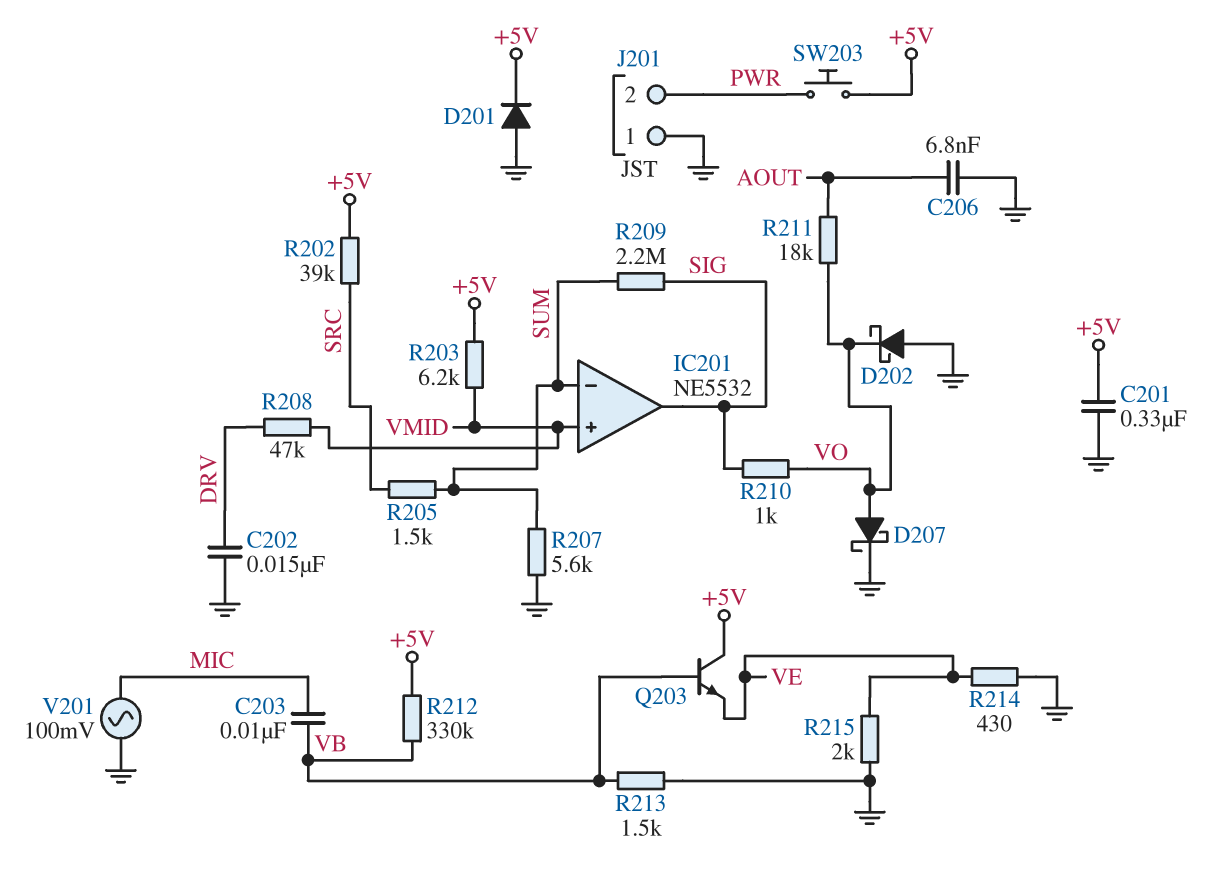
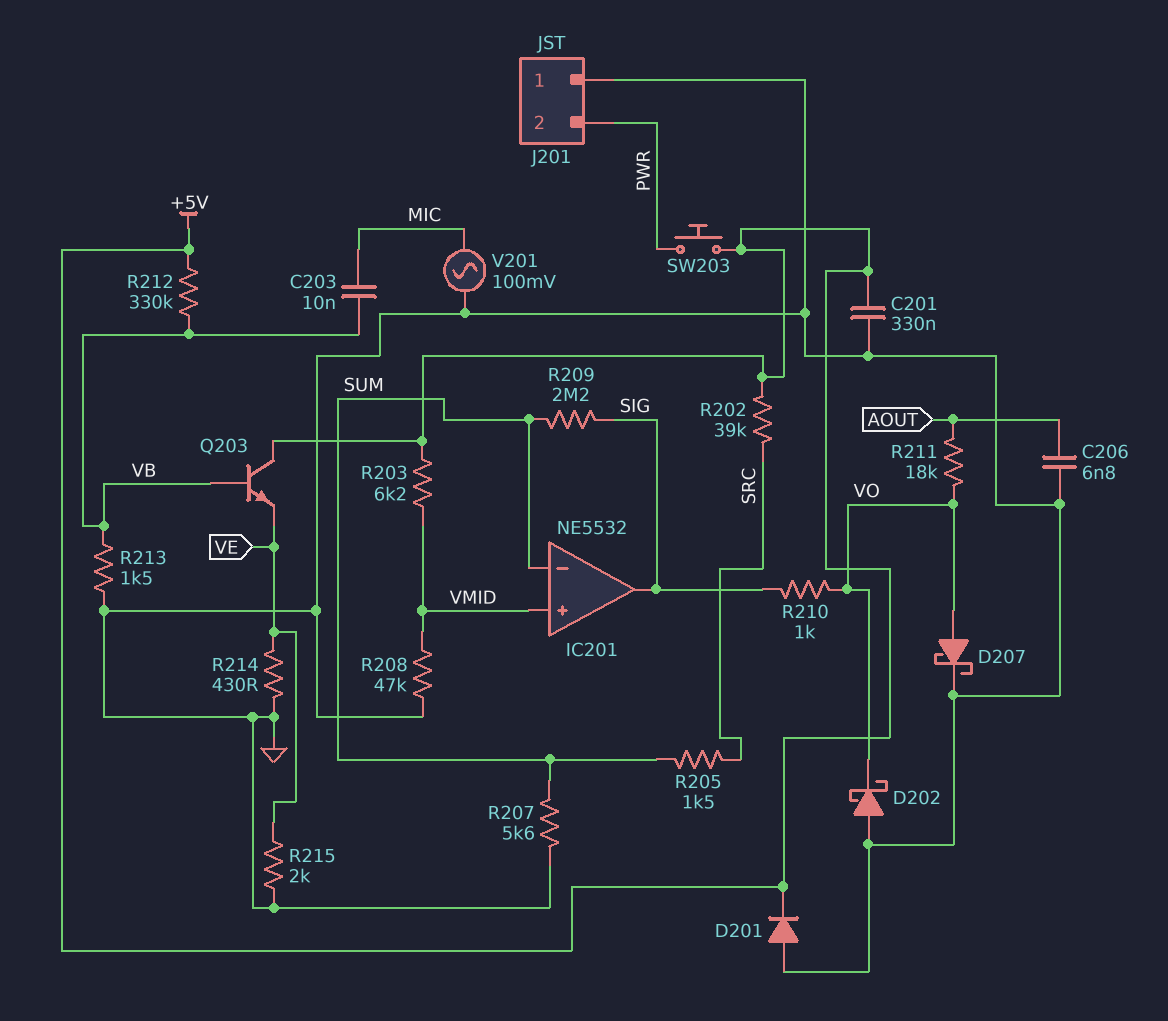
C202: 15nF (DRV, GND) -> none
R208: 47k (DRV, VMID) -> 47k (GND, VMID)

